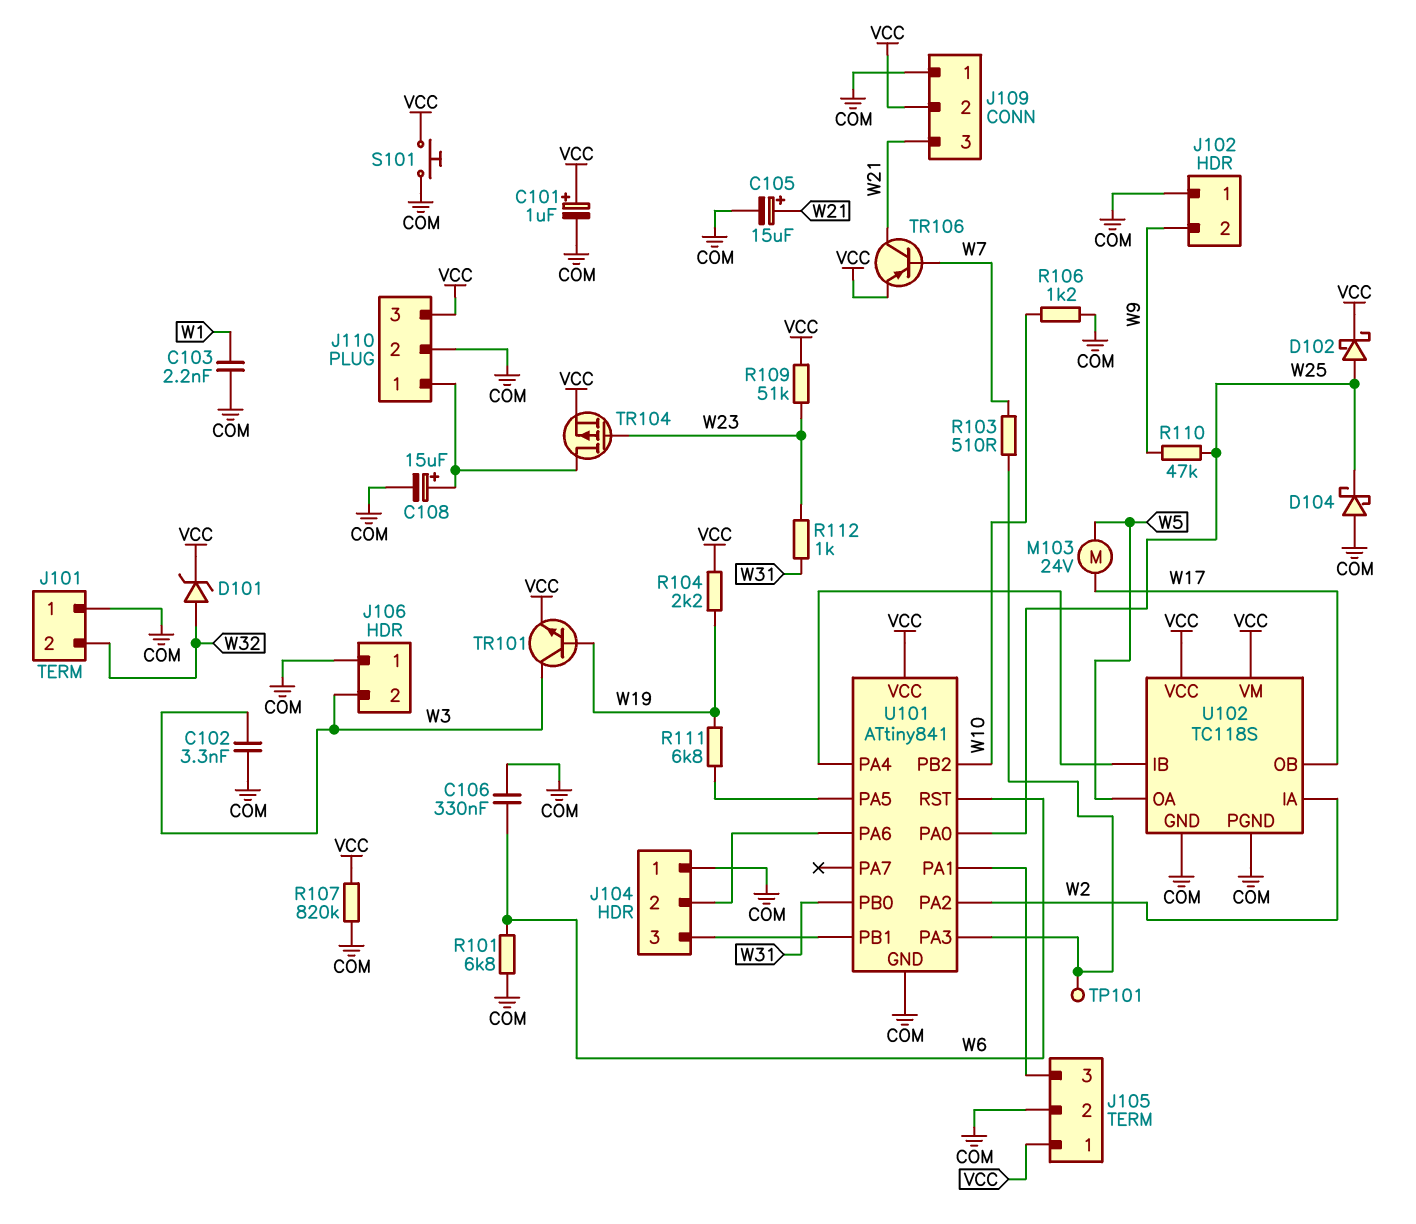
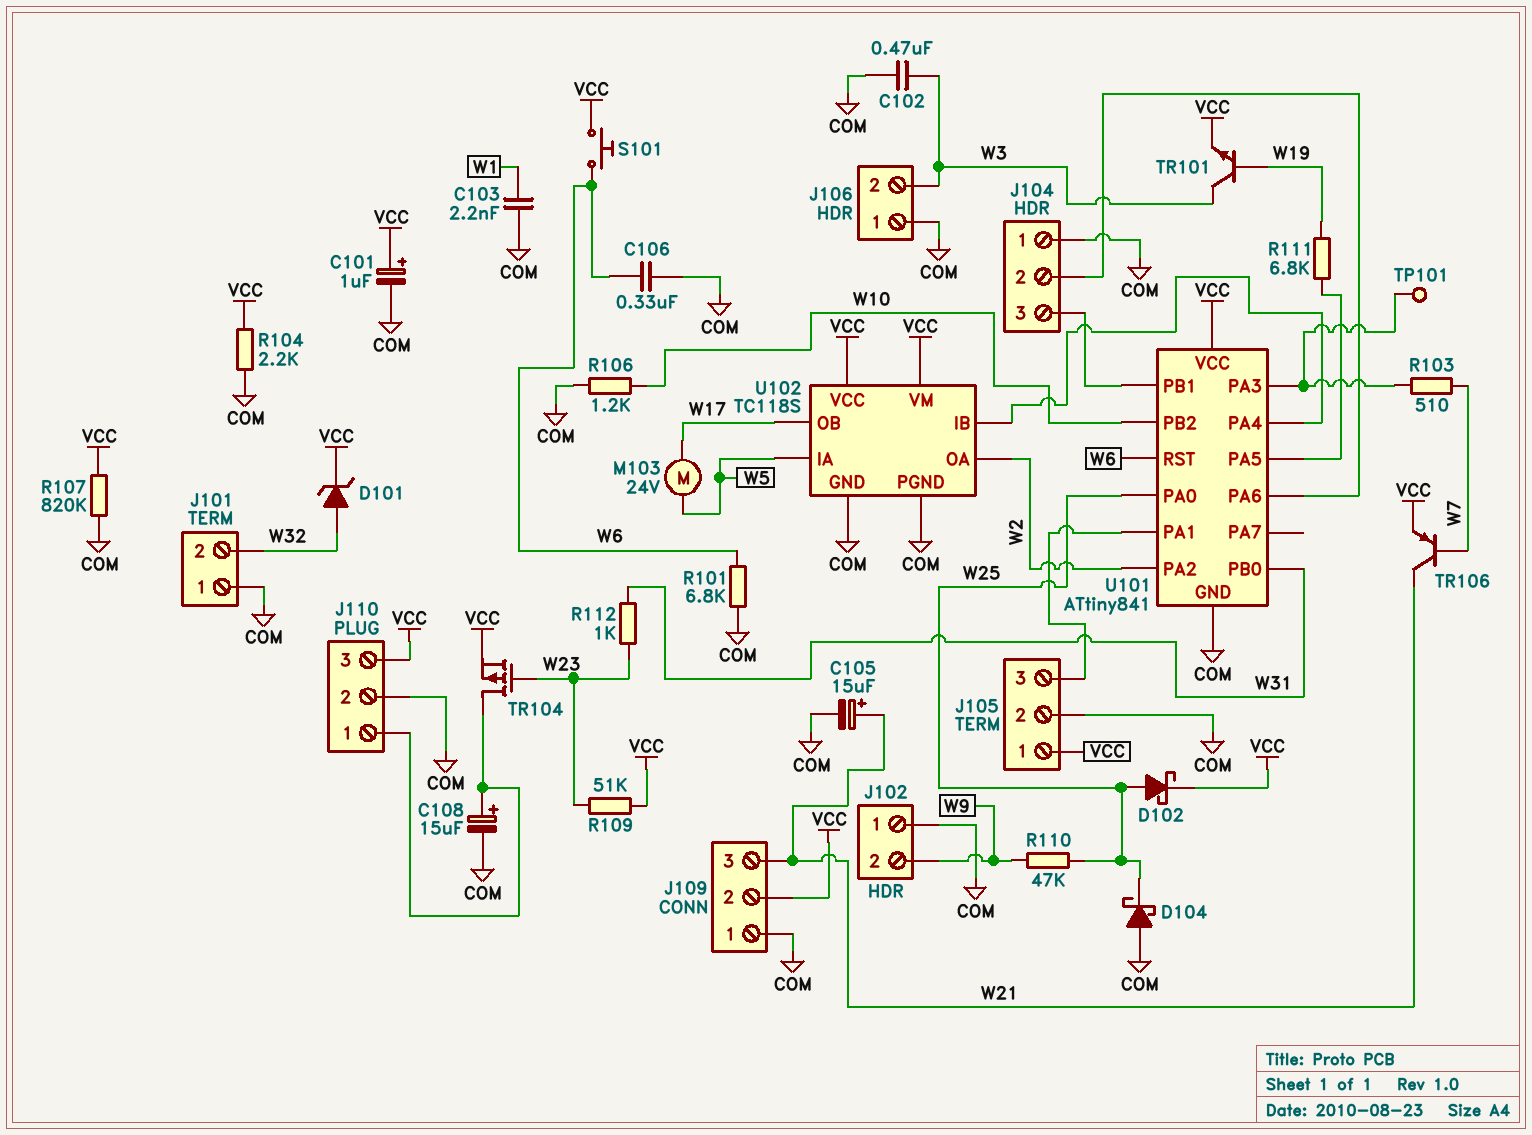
C102: 3.3nF (COM, W3) -> 470nF (COM, W3)
R104: 2.2k (VCC, W19) -> 2.2k (COM, VCC)
S101: button (COM, VCC) -> button (VCC, W6)
U102 pin IA: W2 -> W5
U102 pin OA: W5 -> W2

